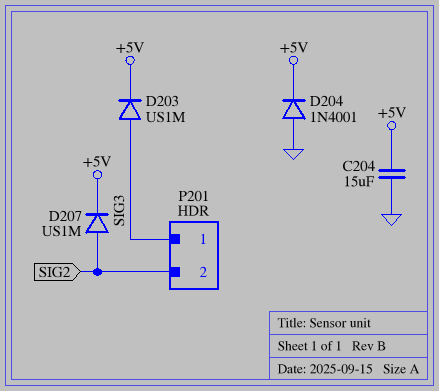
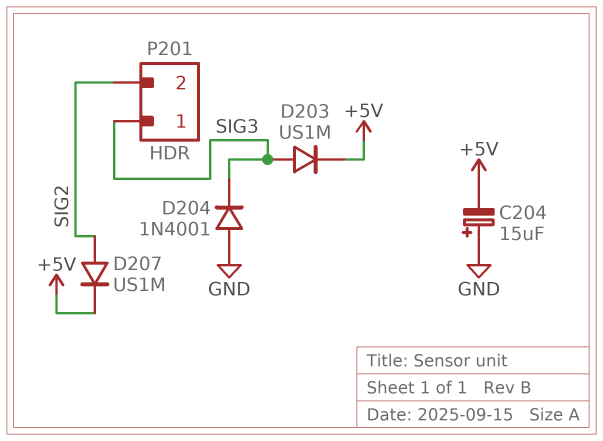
C204: 15uF (+5V, GND) -> 15uF (plus GND, minus +5V)
D204: diode 1N4001 (A GND, K +5V) -> diode 1N4001 (A GND, K SIG3)

